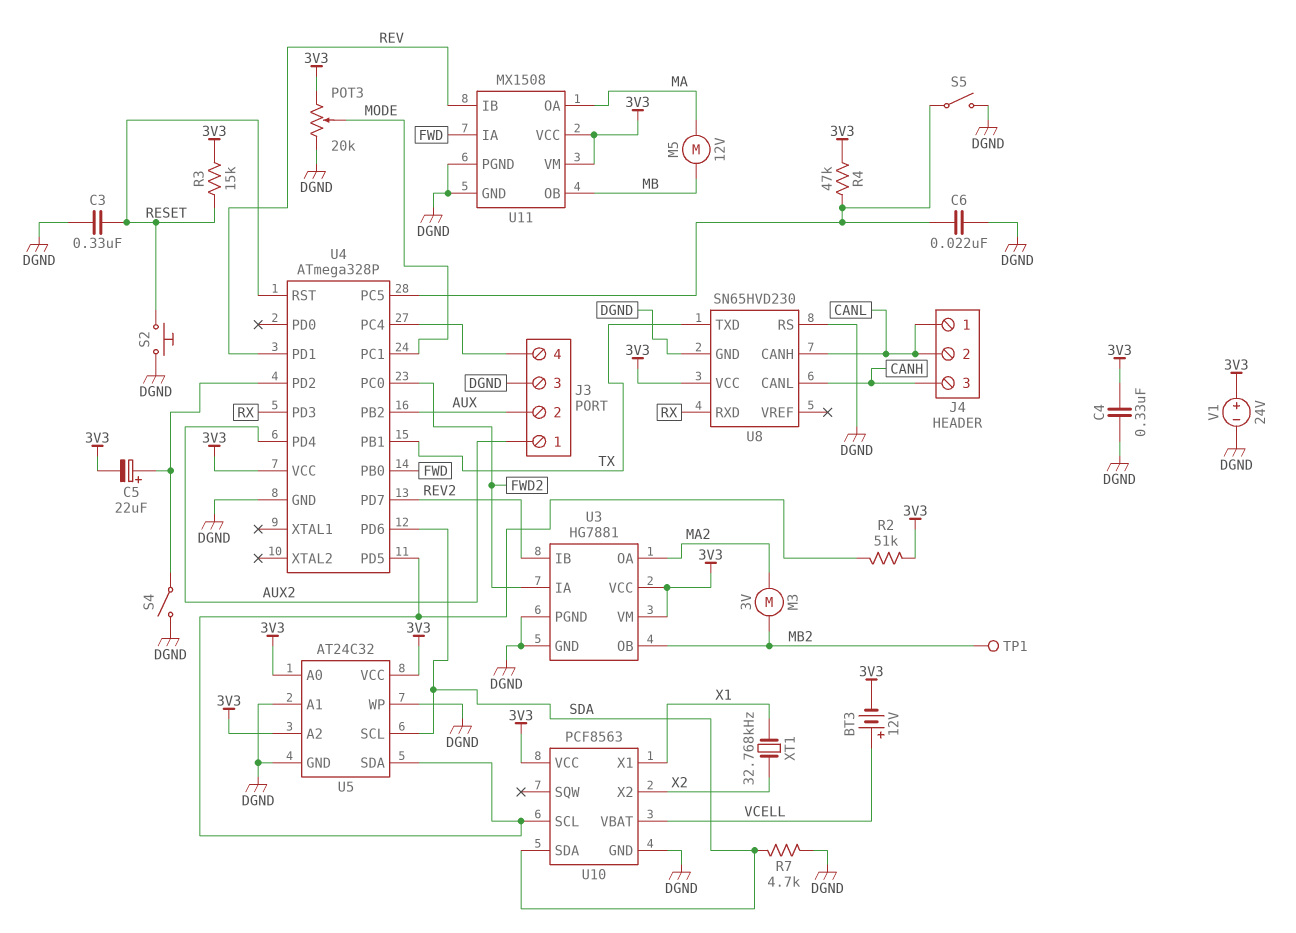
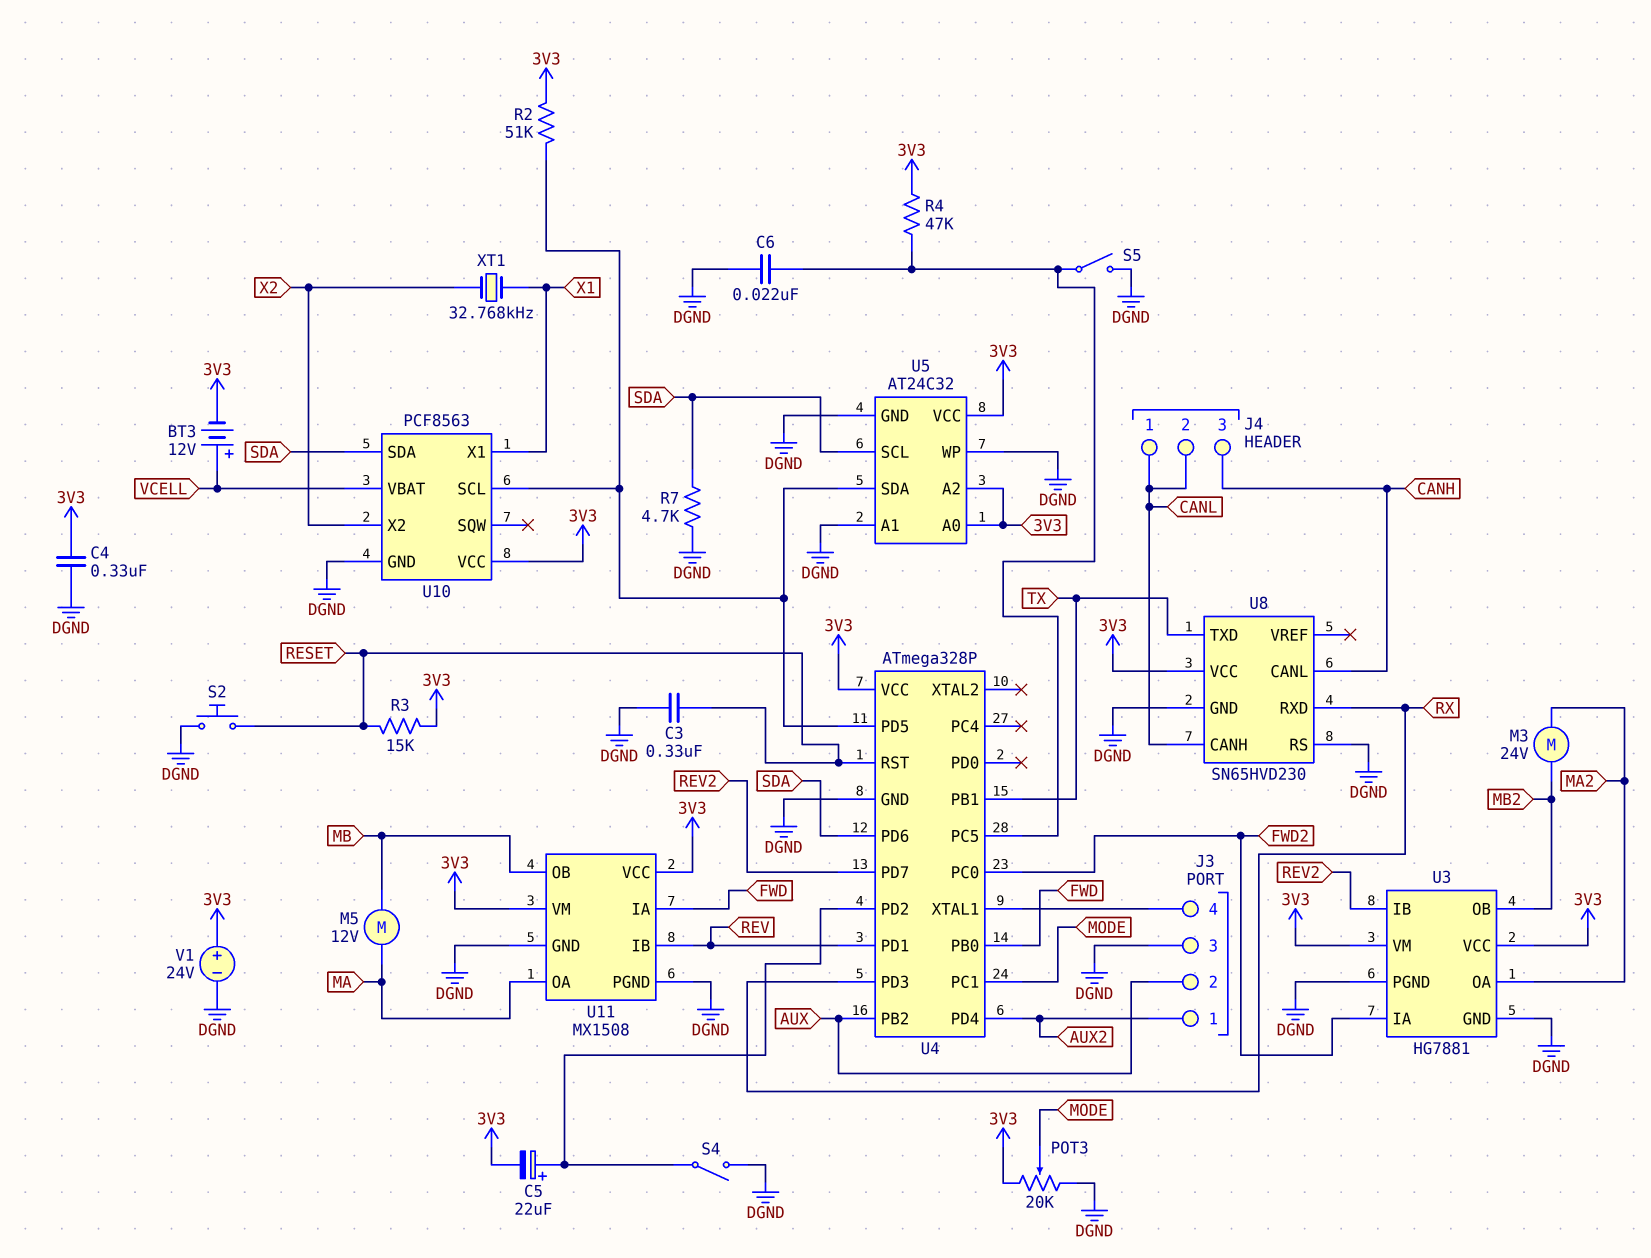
M3: motor 3V (MA2, MB2) -> motor 24V (MA2, MB2)
TP1: test point (MB2) -> none
U4 pin PC4: J3/4 -> none
U4 pin XTAL1: none -> J3/4

